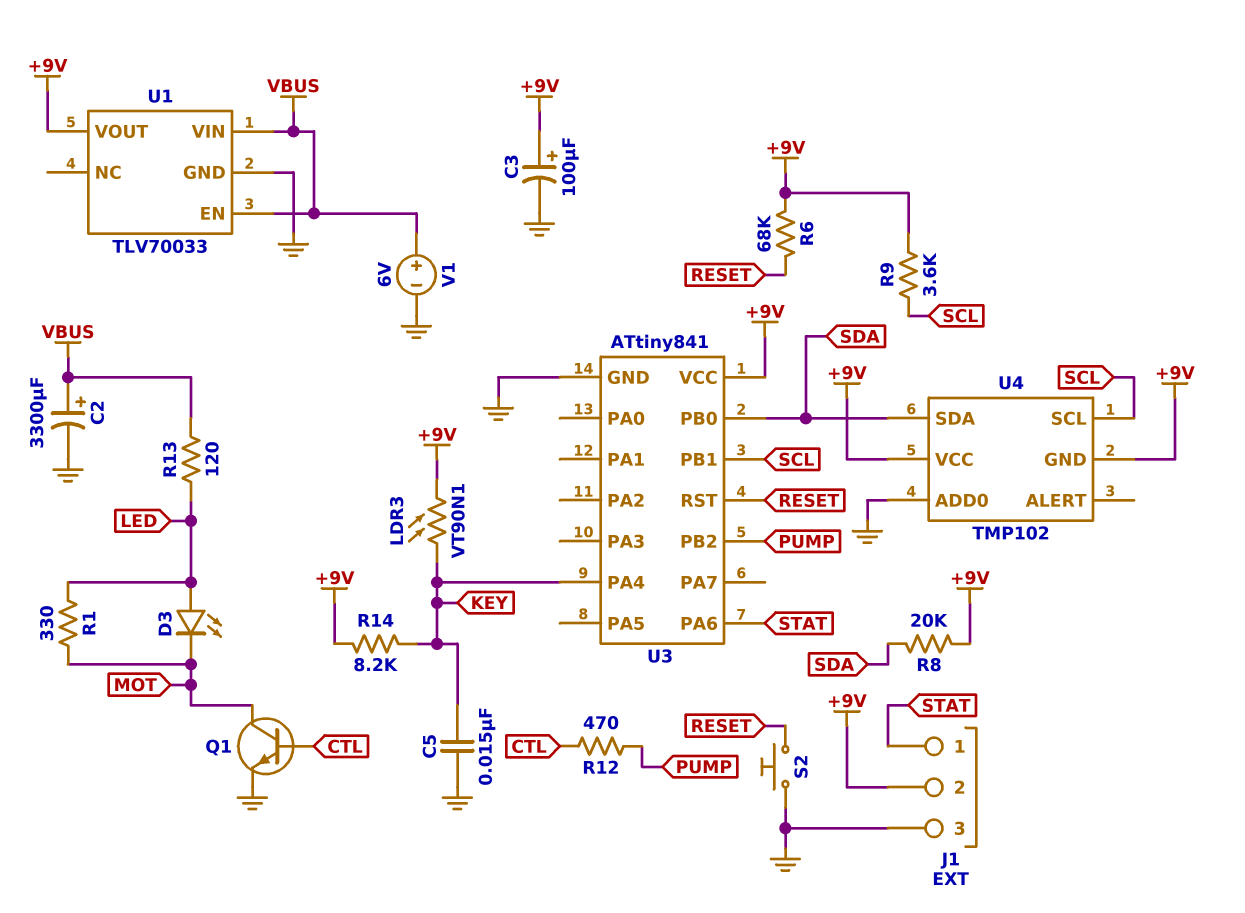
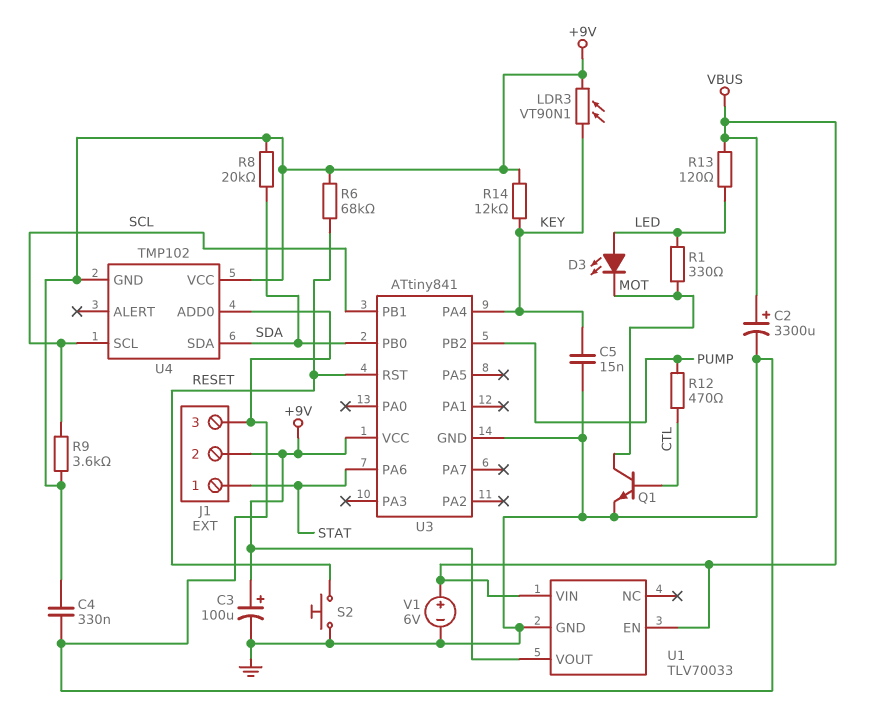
C4: none -> 330nF (+9V, GND)
R14: 8.2k (+9V, KEY) -> 12k (+9V, KEY)

